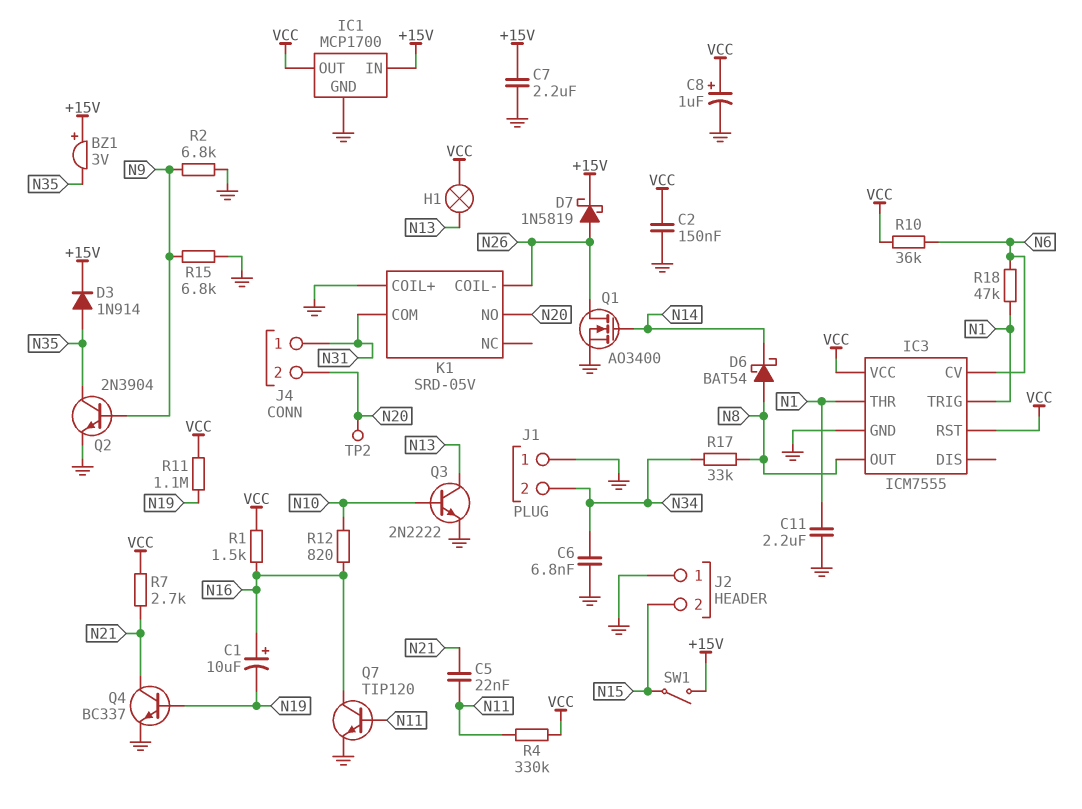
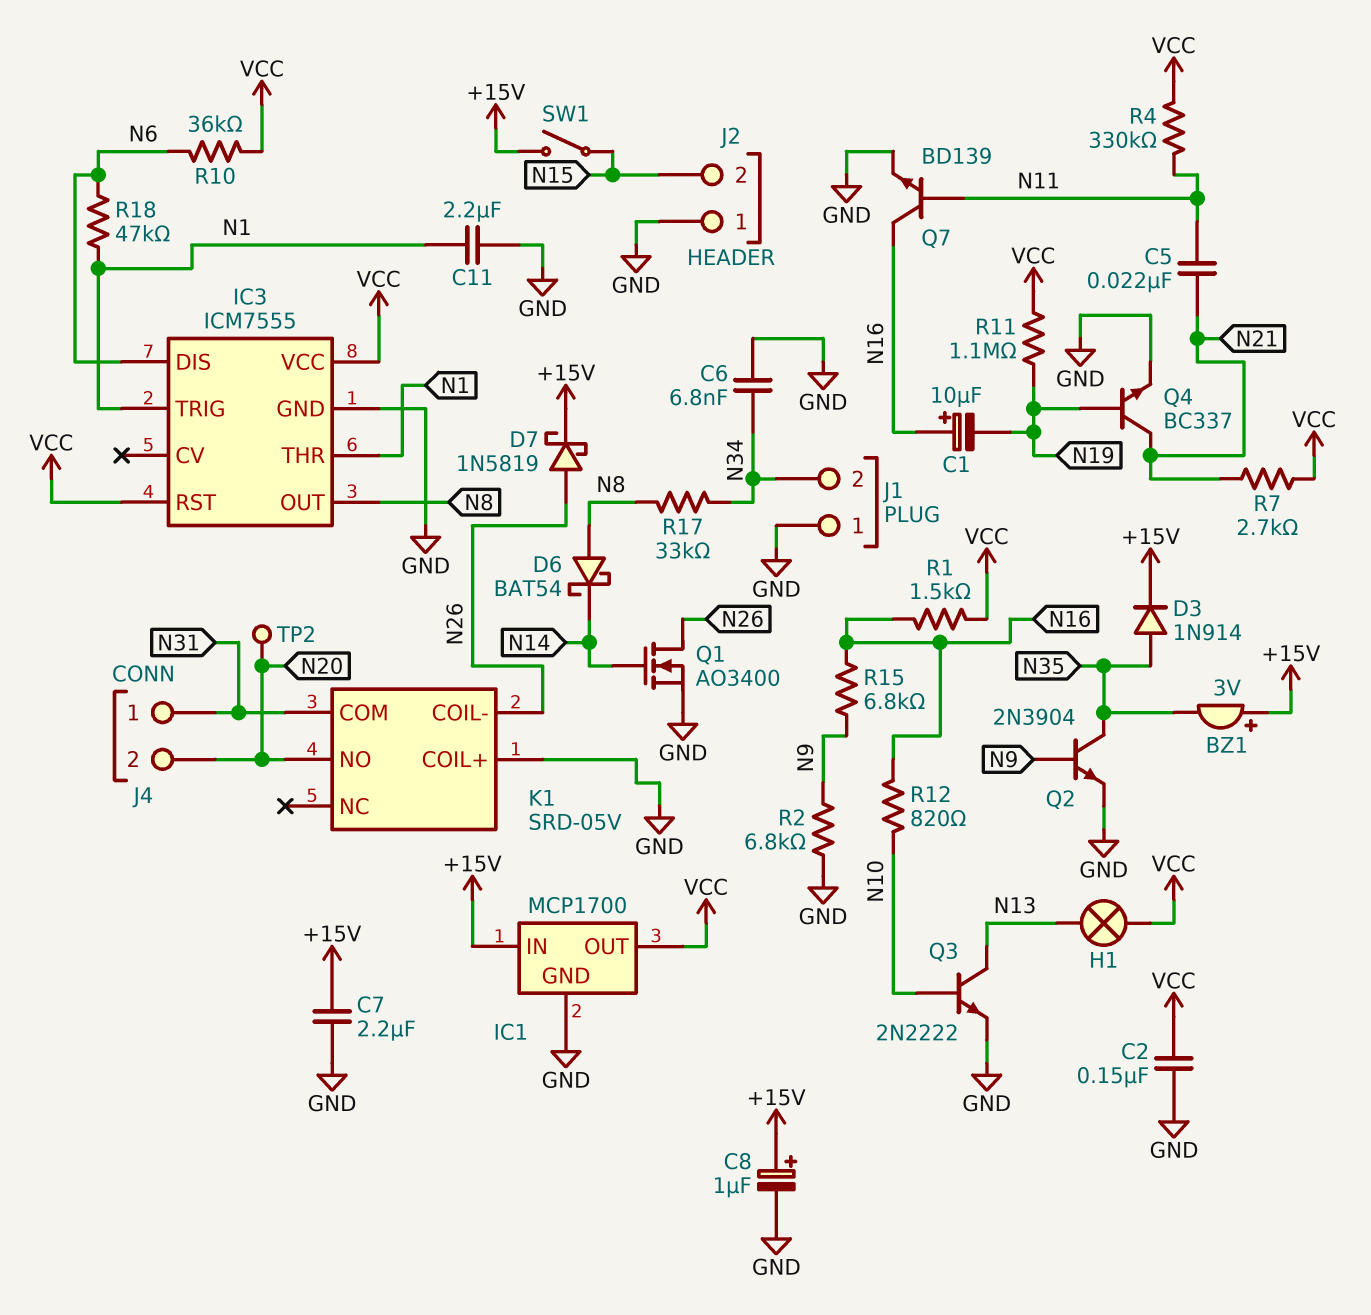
C8: 1uF (plus VCC, minus GND) -> 1uF (plus +15V, minus GND)
IC3 pin CV: N6 -> none
IC3 pin DIS: none -> N6
Q7: NPN TIP120 (B N11, C N16, E GND) -> NPN BD139 (B N11, C N16, E GND)
R15: 6.8k (GND, N9) -> 6.8k (N9, N16)

